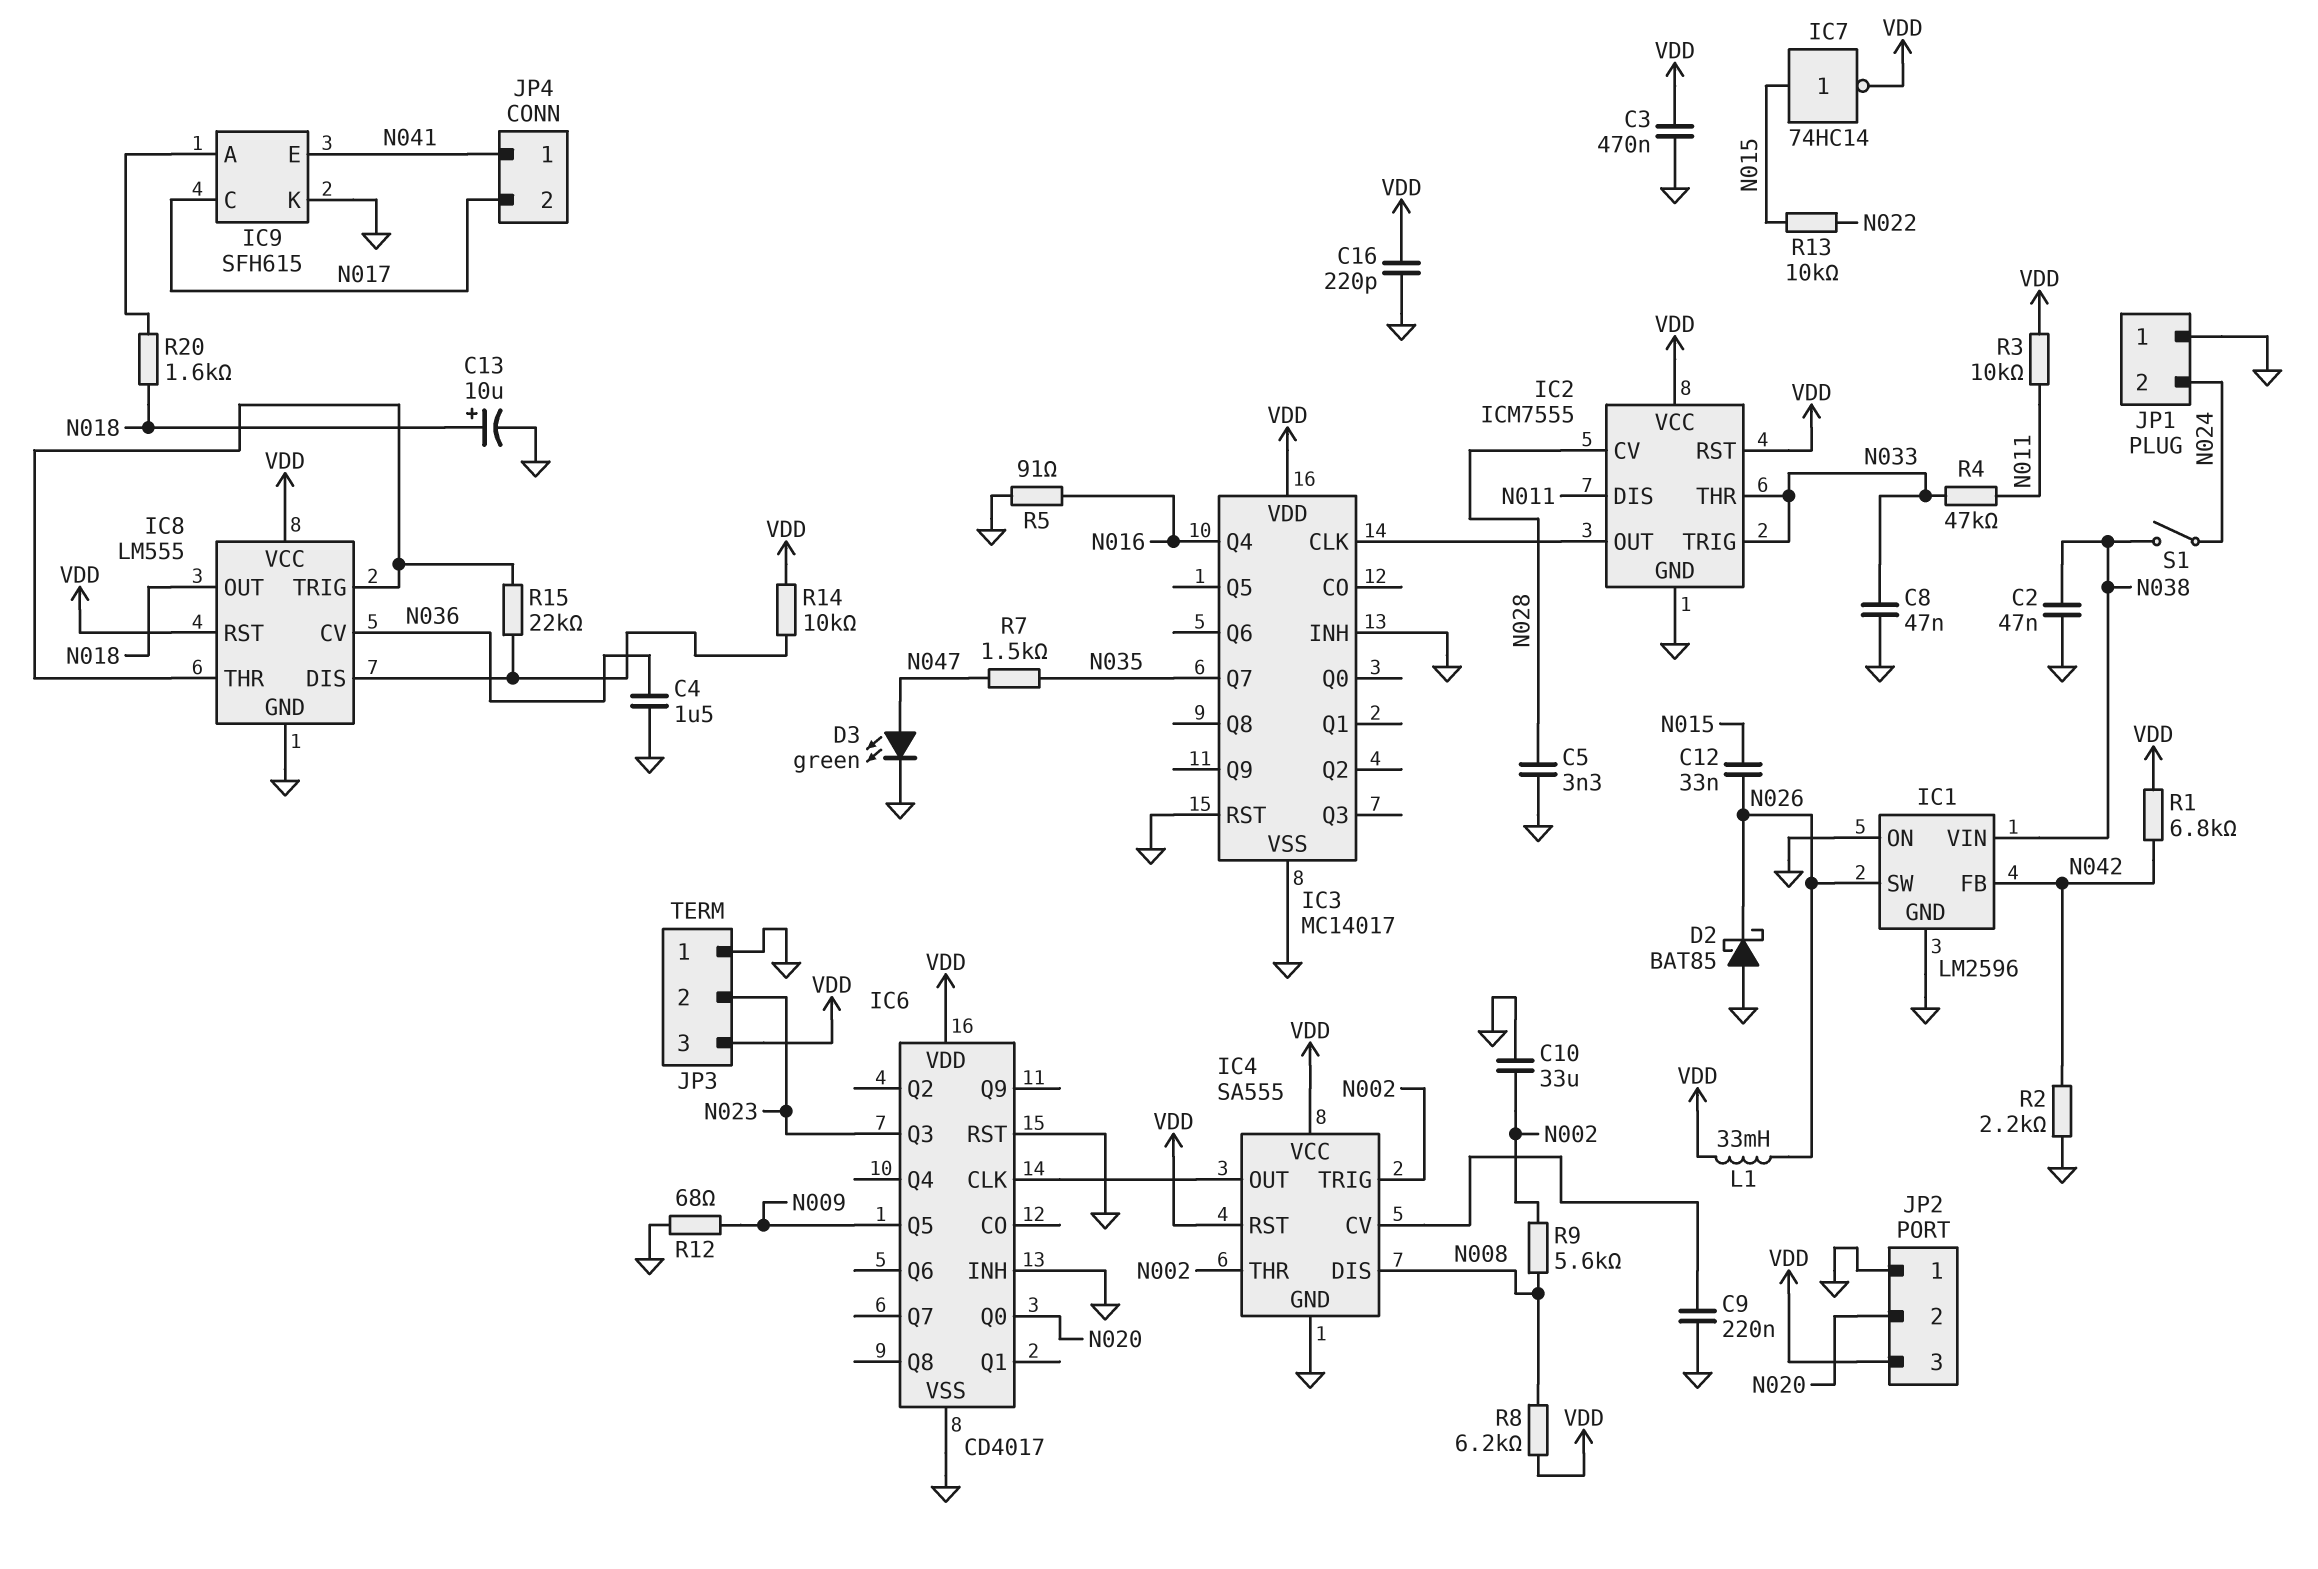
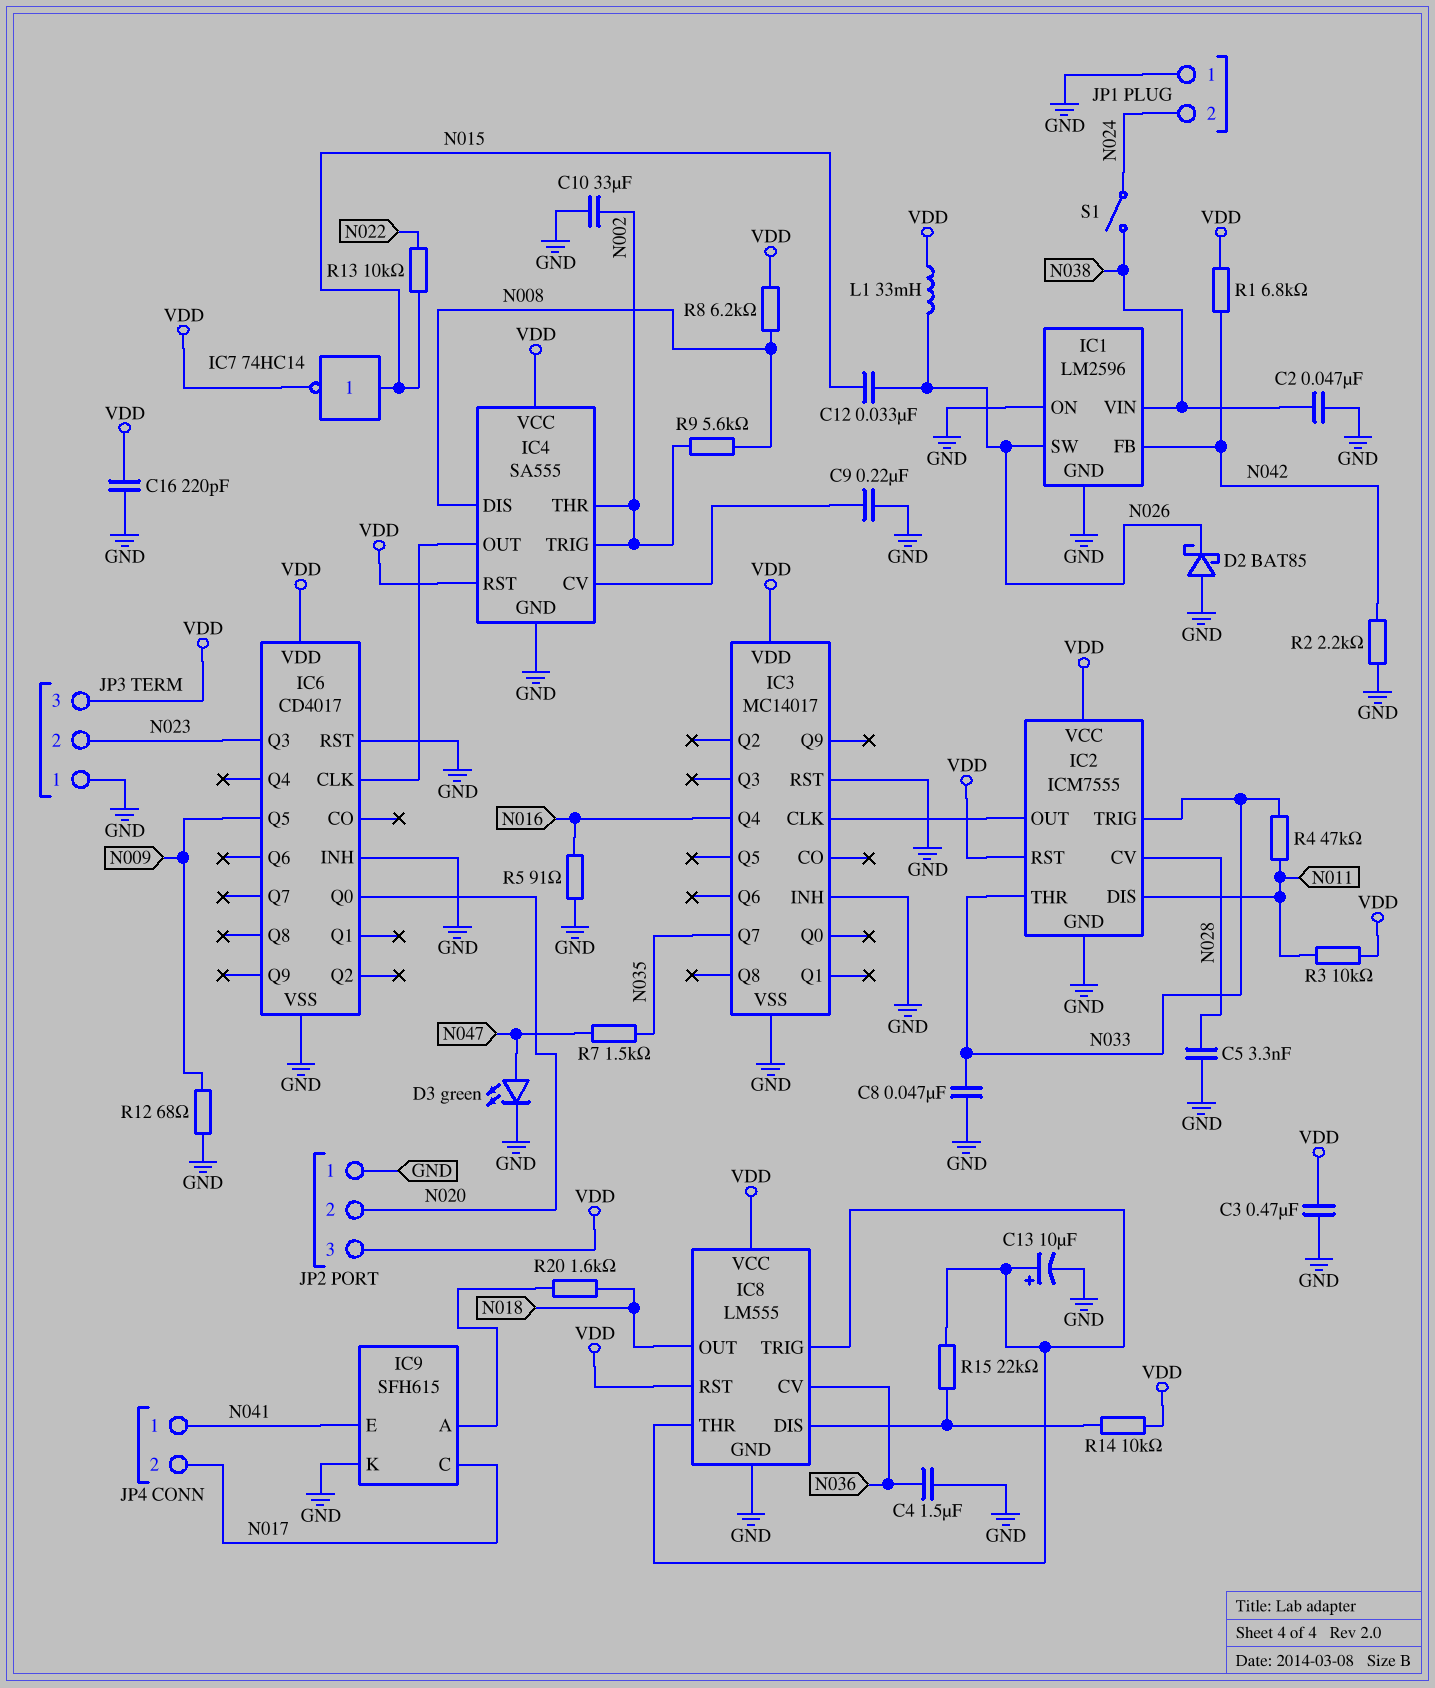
C13: 10uF (plus N018, minus GND) -> 10uF (plus IC8/THR, minus GND)

